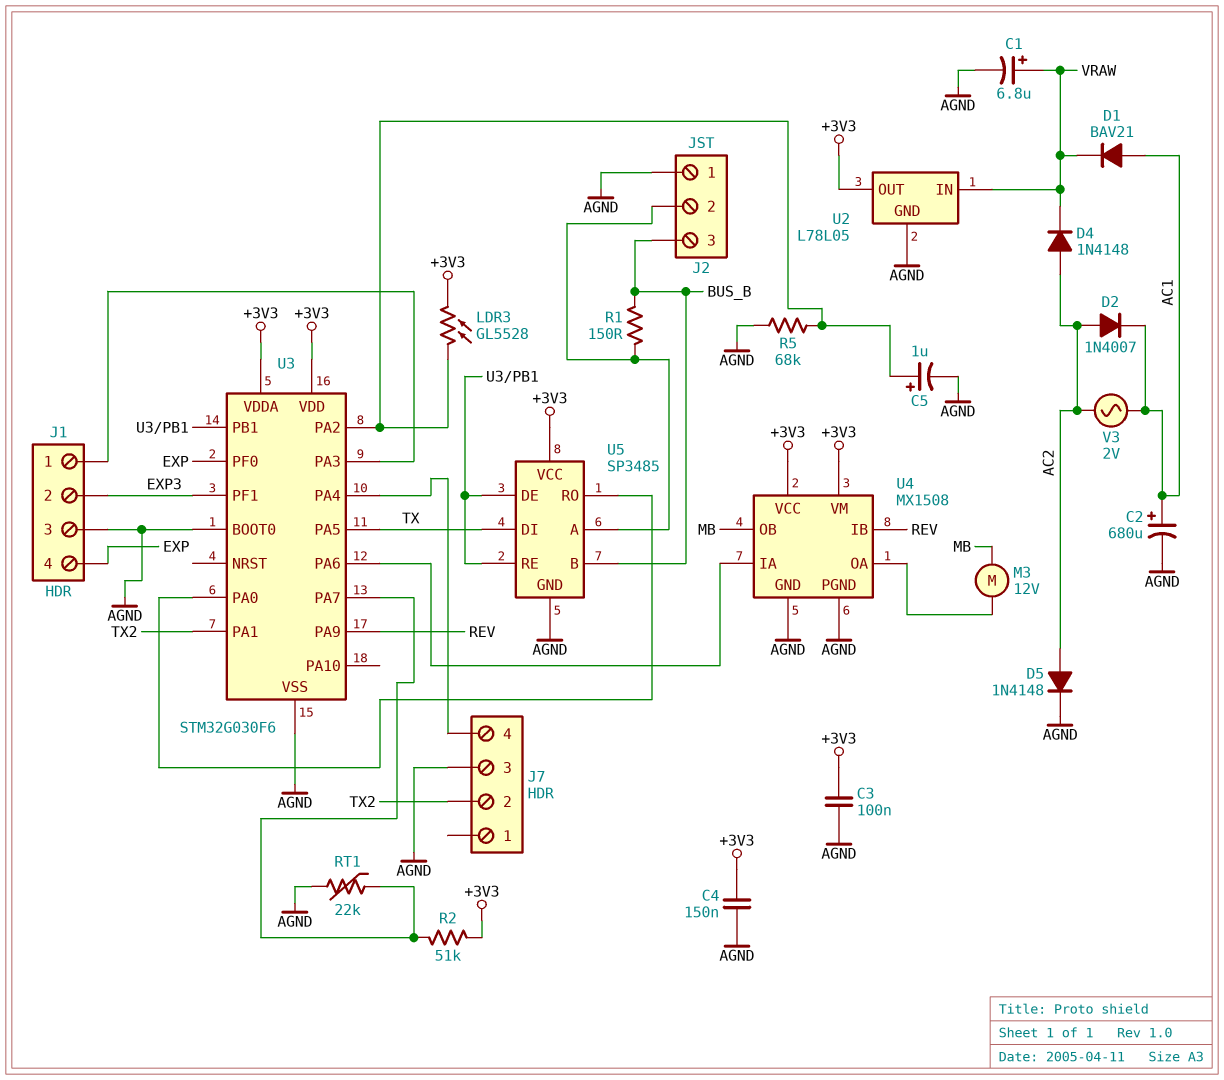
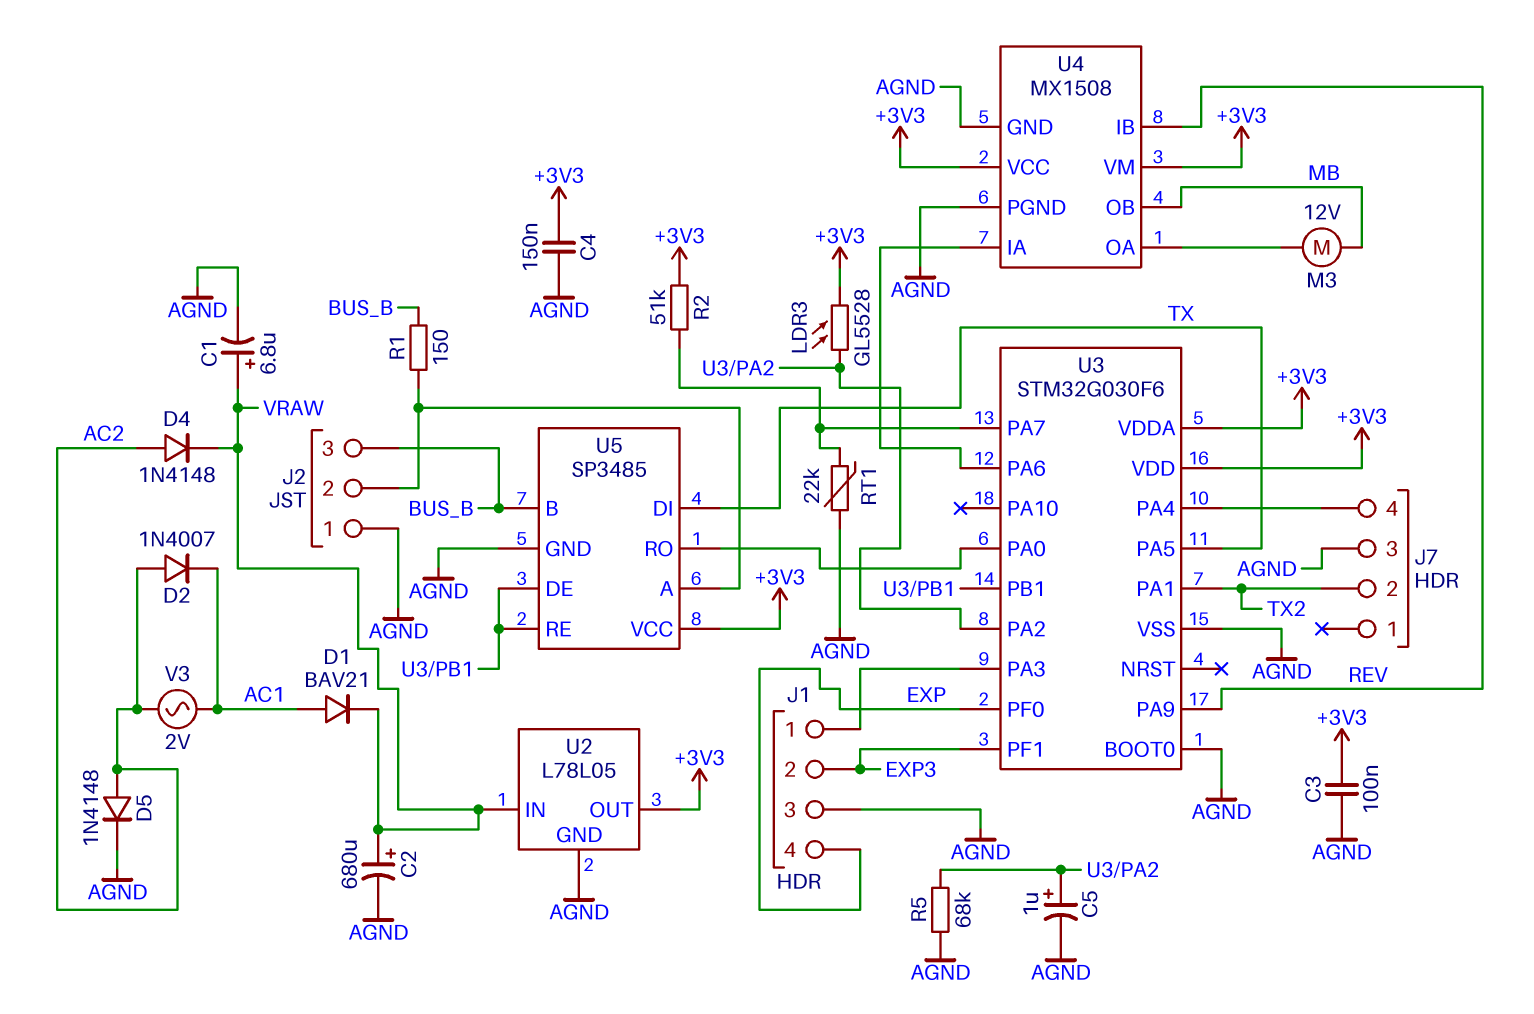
C2: 680uF (plus AC1, minus AGND) -> 680uF (plus VRAW, minus AGND)

